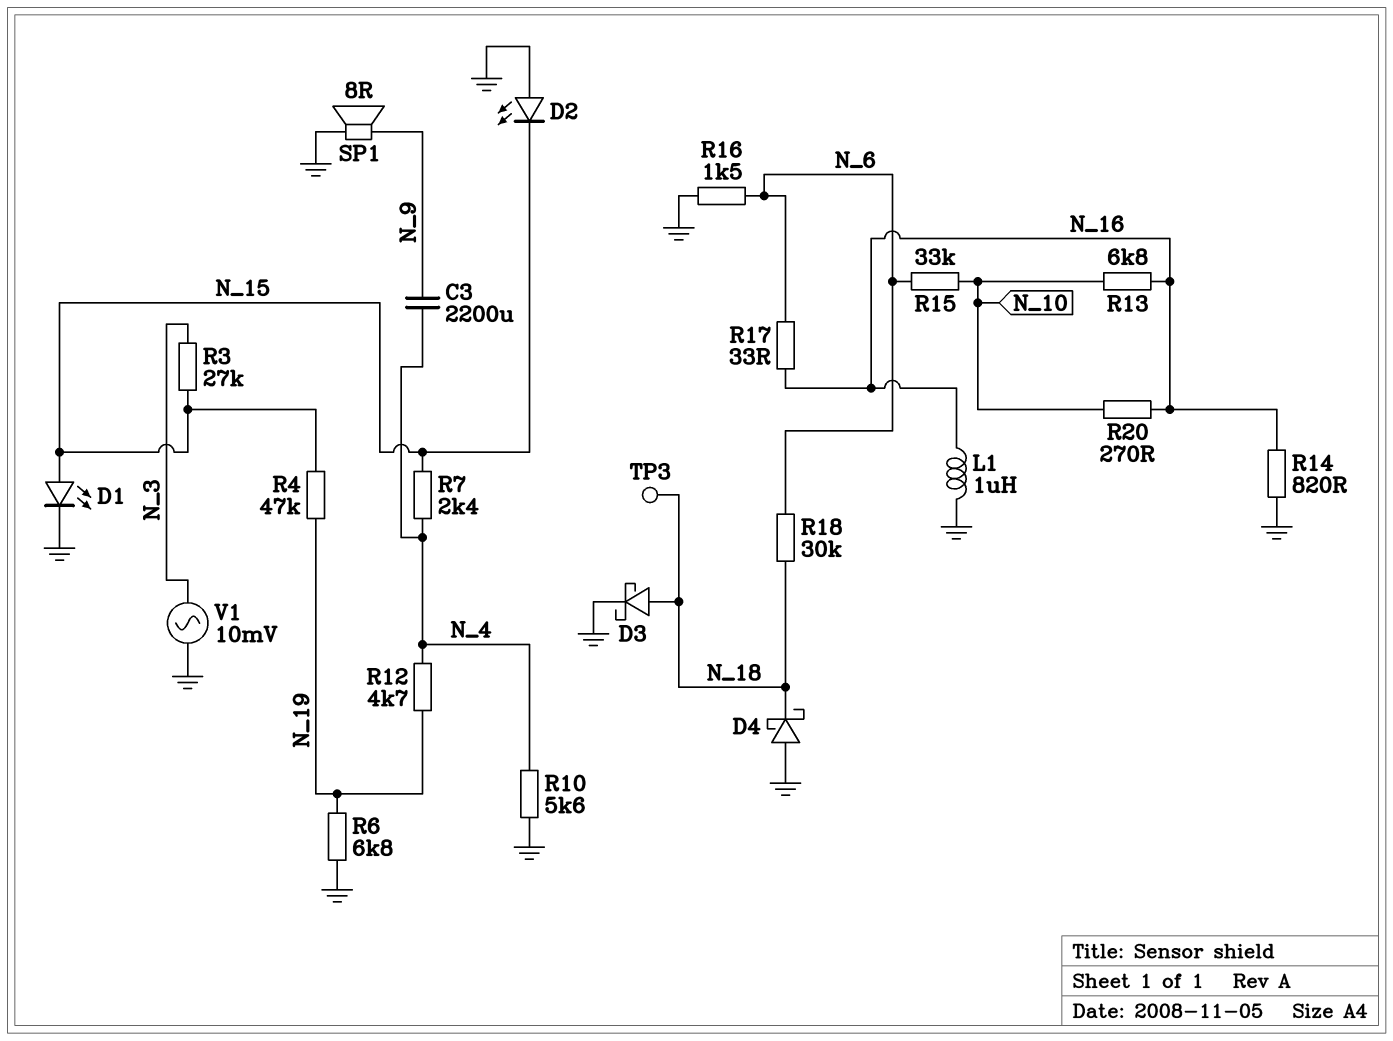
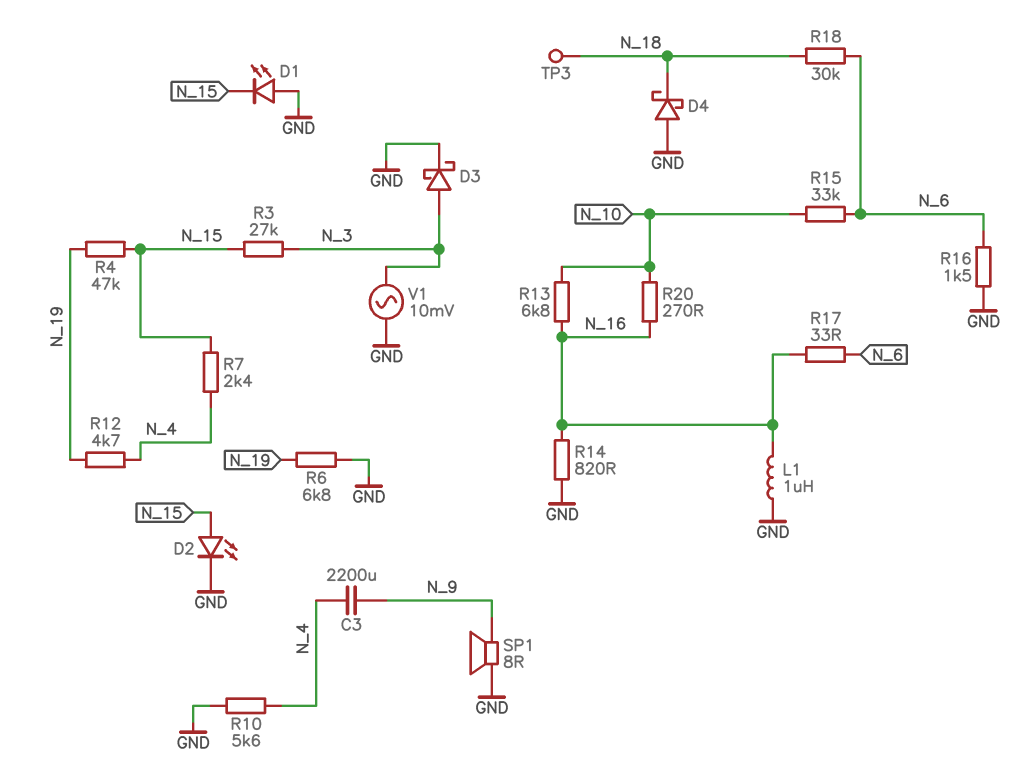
D1: LED (A N_15, K GND) -> LED (A GND, K N_15)
D2: LED (A GND, K N_15) -> LED (A N_15, K GND)
D3: schottky (A N_18, K GND) -> schottky (A N_3, K GND)

